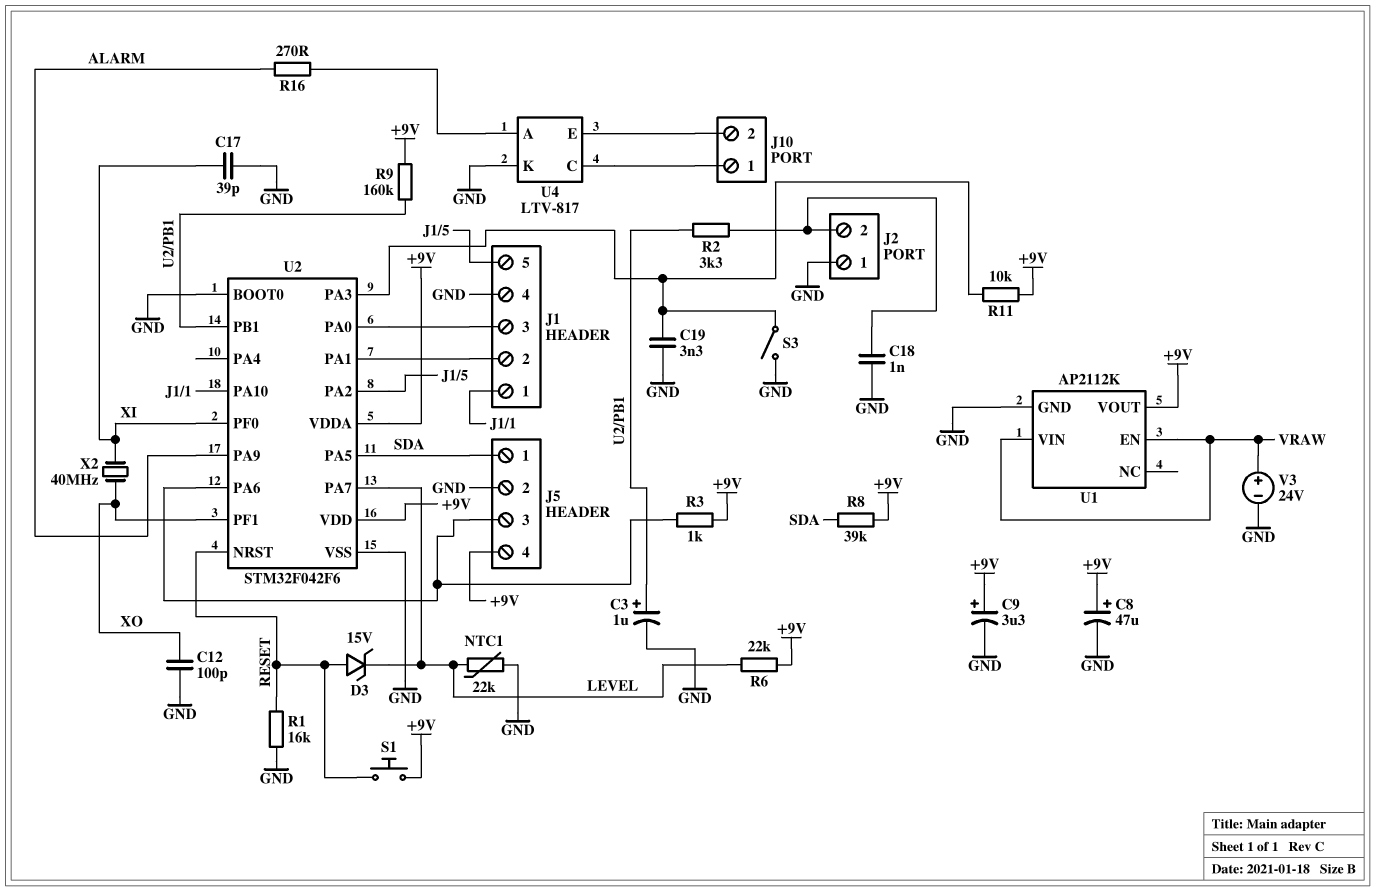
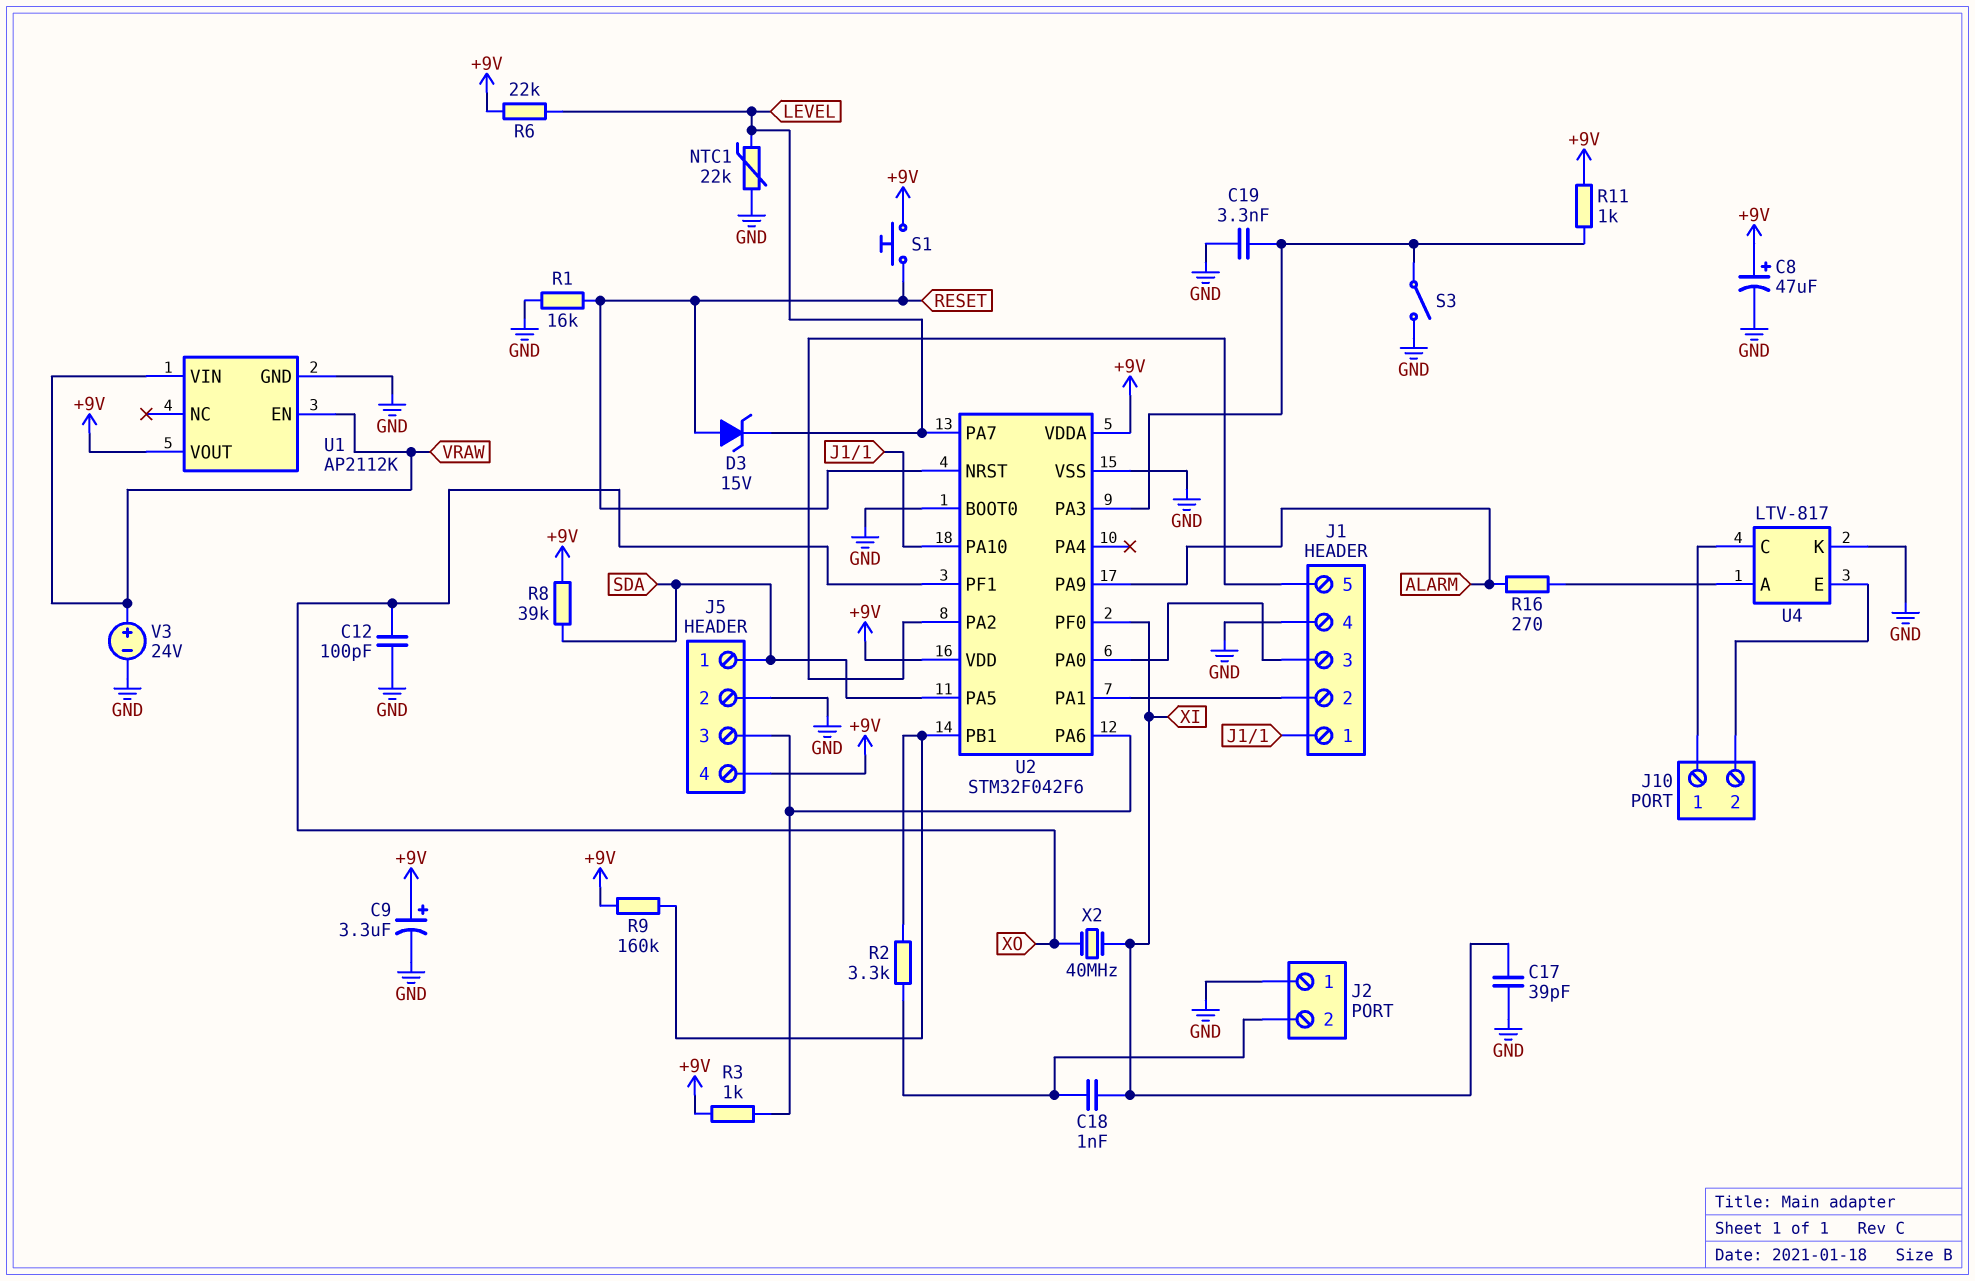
C3: 1uF (plus U2/PB1, minus GND) -> none
C18: 1nF (GND, J2/2) -> 1nF (J2/2, XI)
R11: 10k (+9V, U2/PA3) -> 1k (+9V, U2/PA3)

